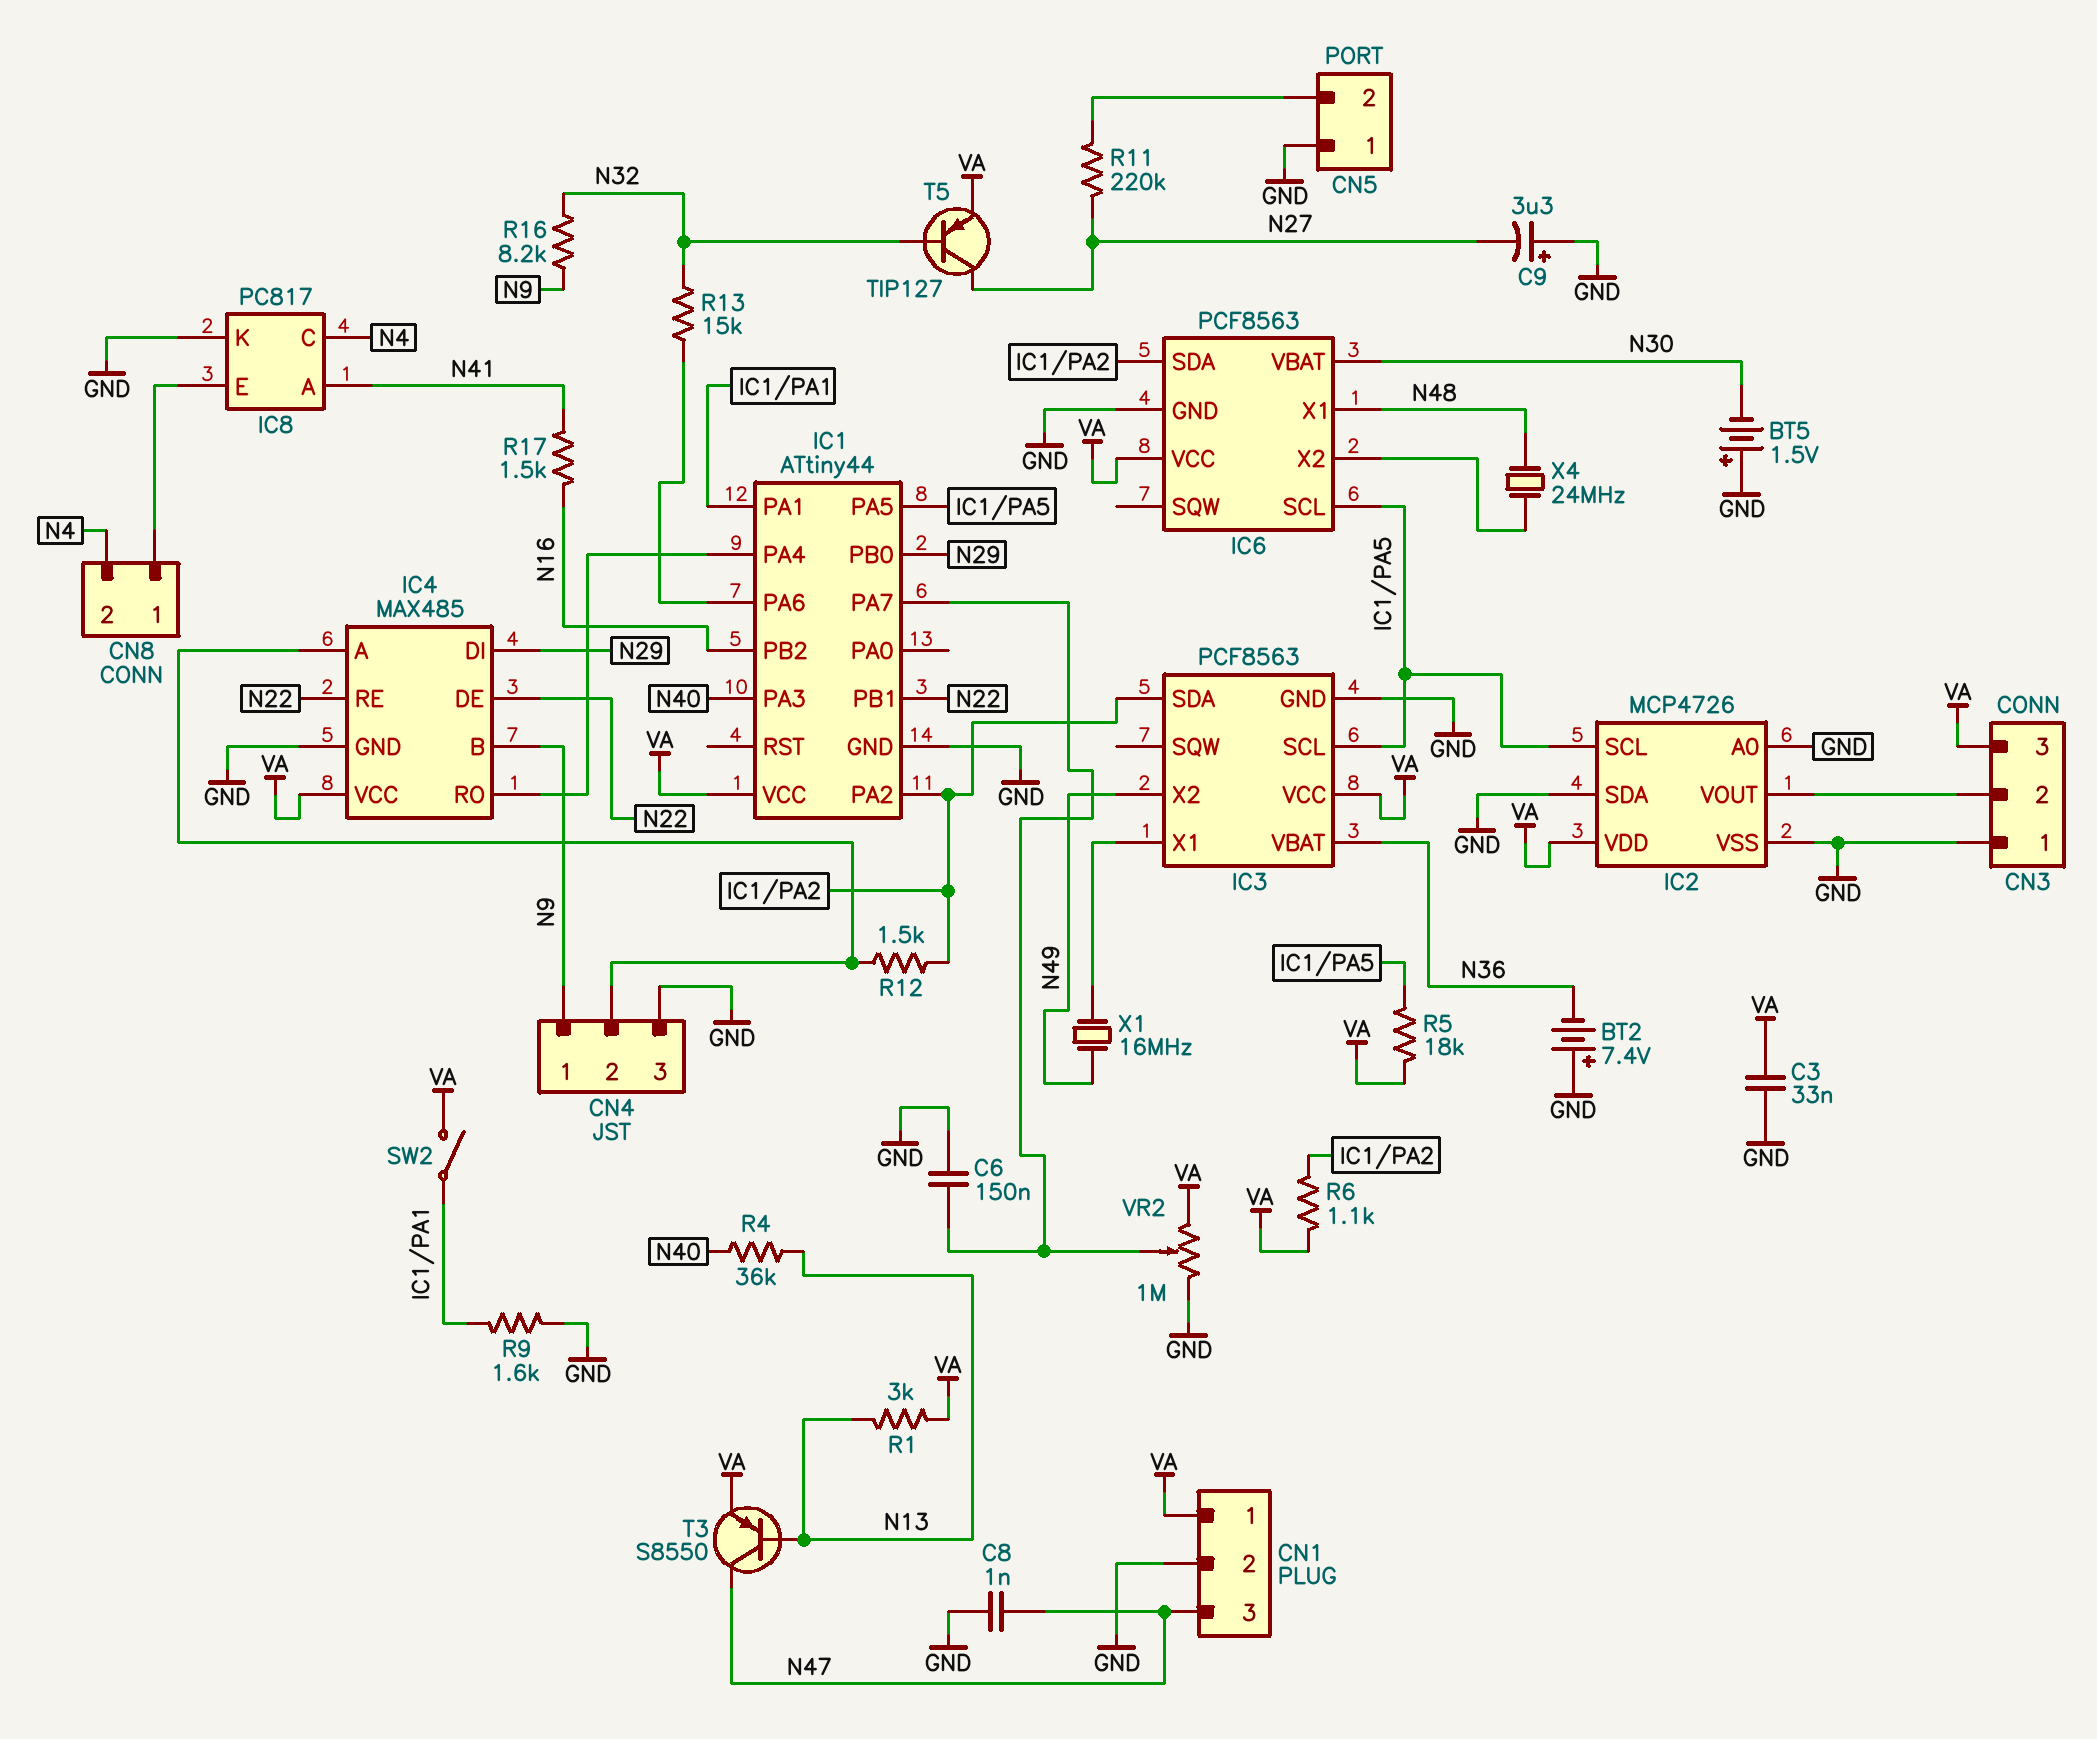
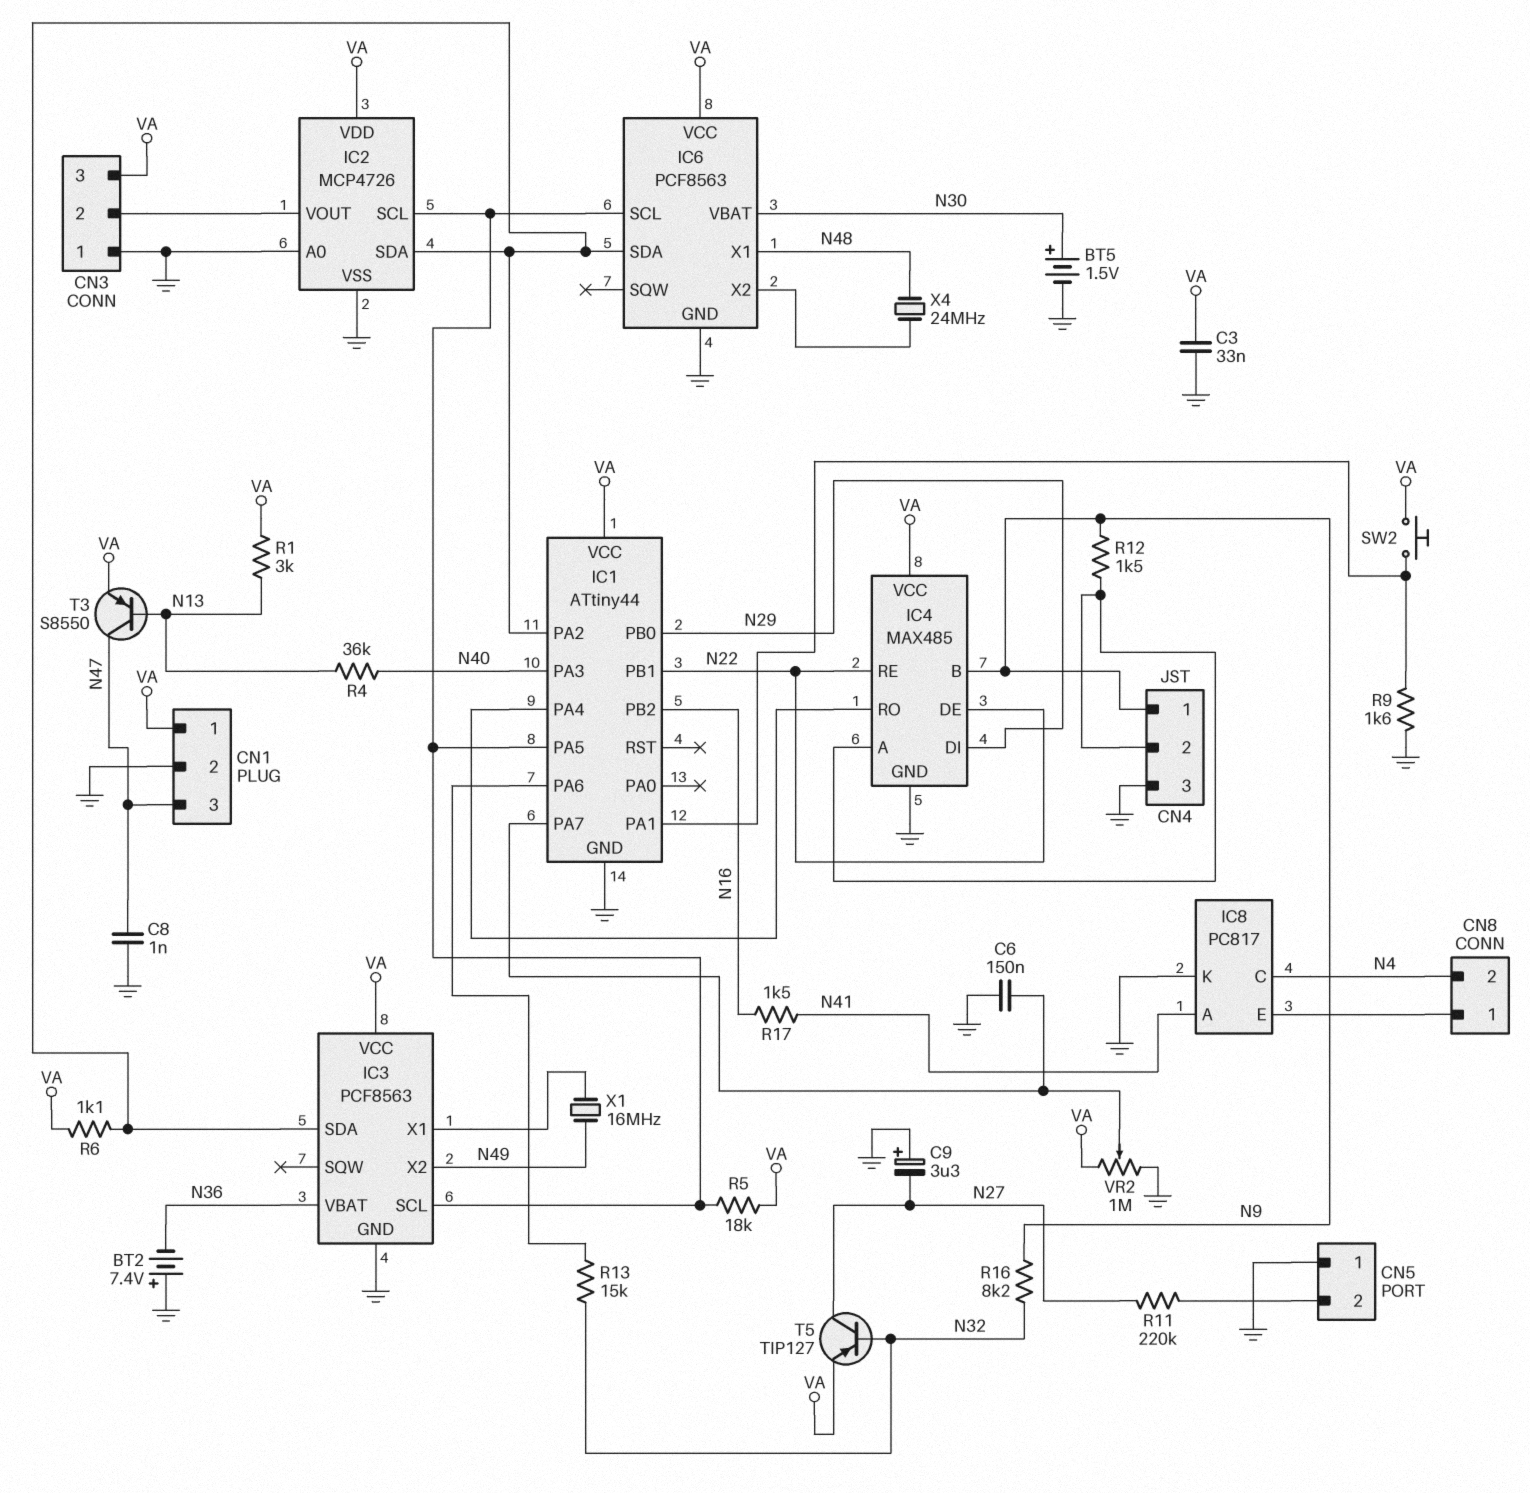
BT5: 1.5V (plus GND, minus N30) -> 1.5V (plus N30, minus GND)
IC2 pin SDA: GND -> IC1/PA2
R12: 1.5k (CN4/2, IC1/PA2) -> 1.5k (CN4/2, N9)
SW2: switch (IC1/PA1, VA) -> button (IC1/PA1, VA)

